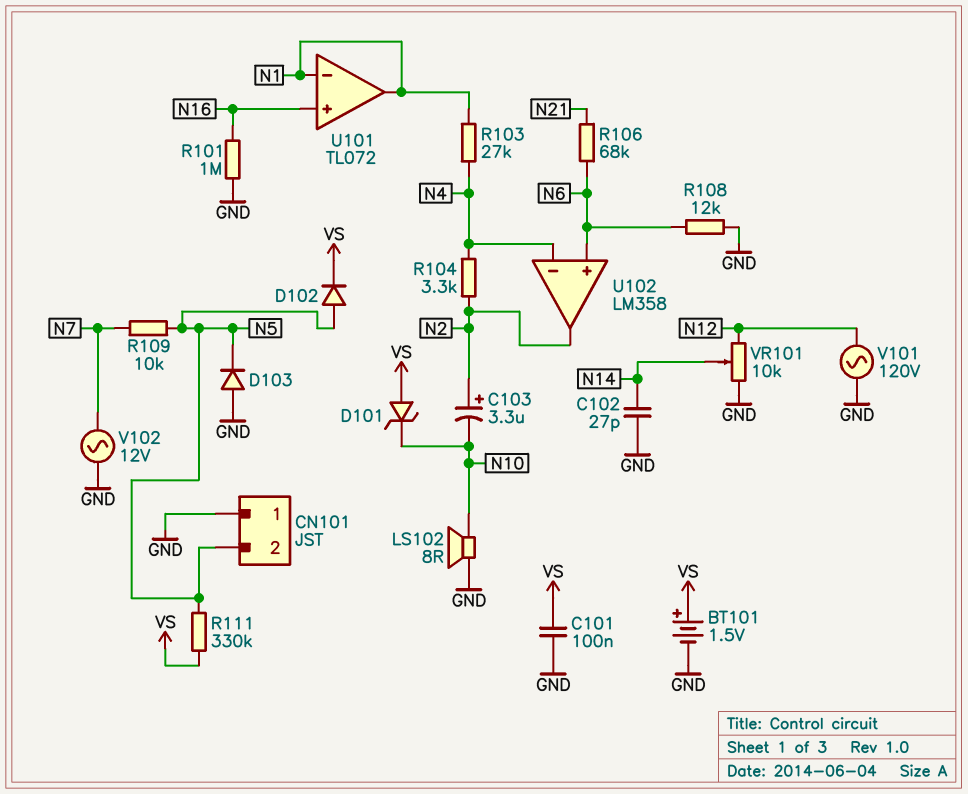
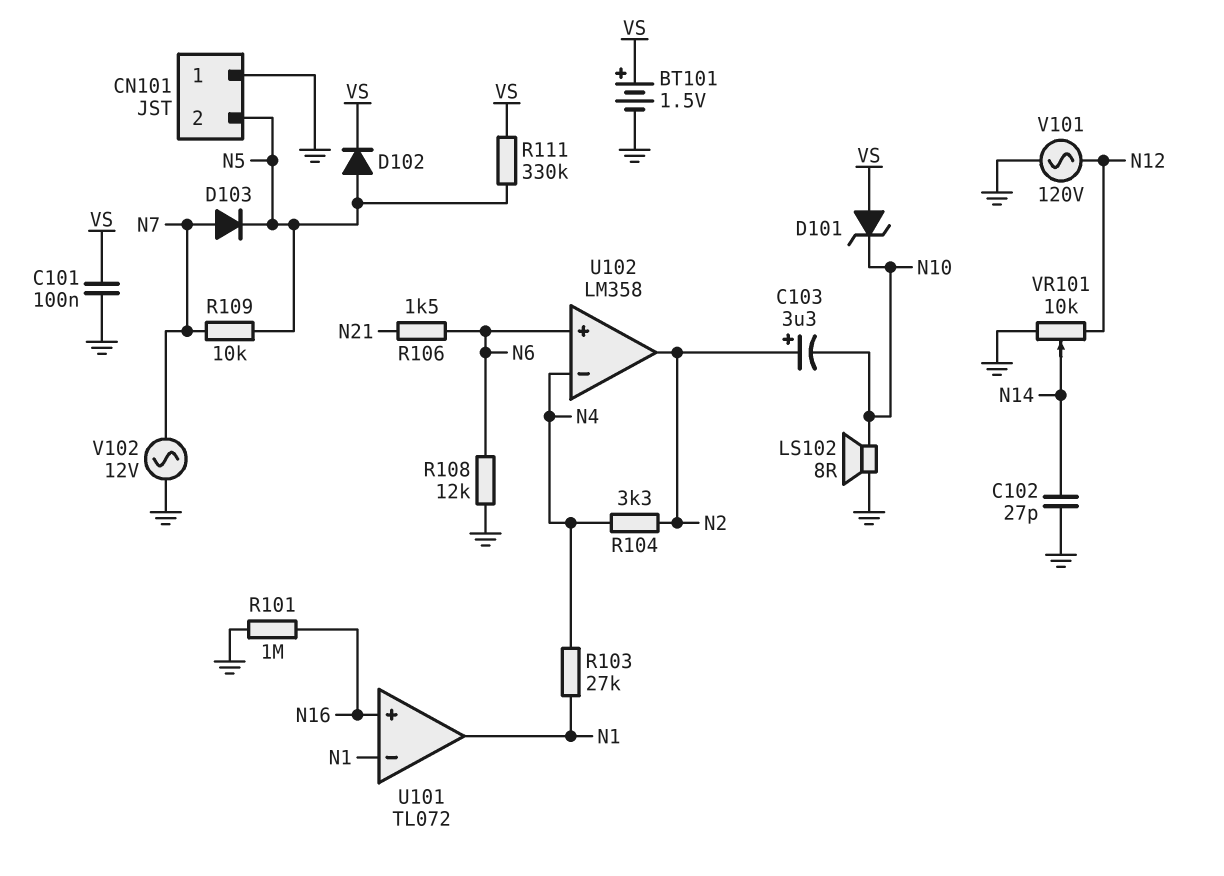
D103: diode (A GND, K N5) -> diode (A N7, K N5)
R106: 68k (N6, N21) -> 1.5k (N6, N21)

